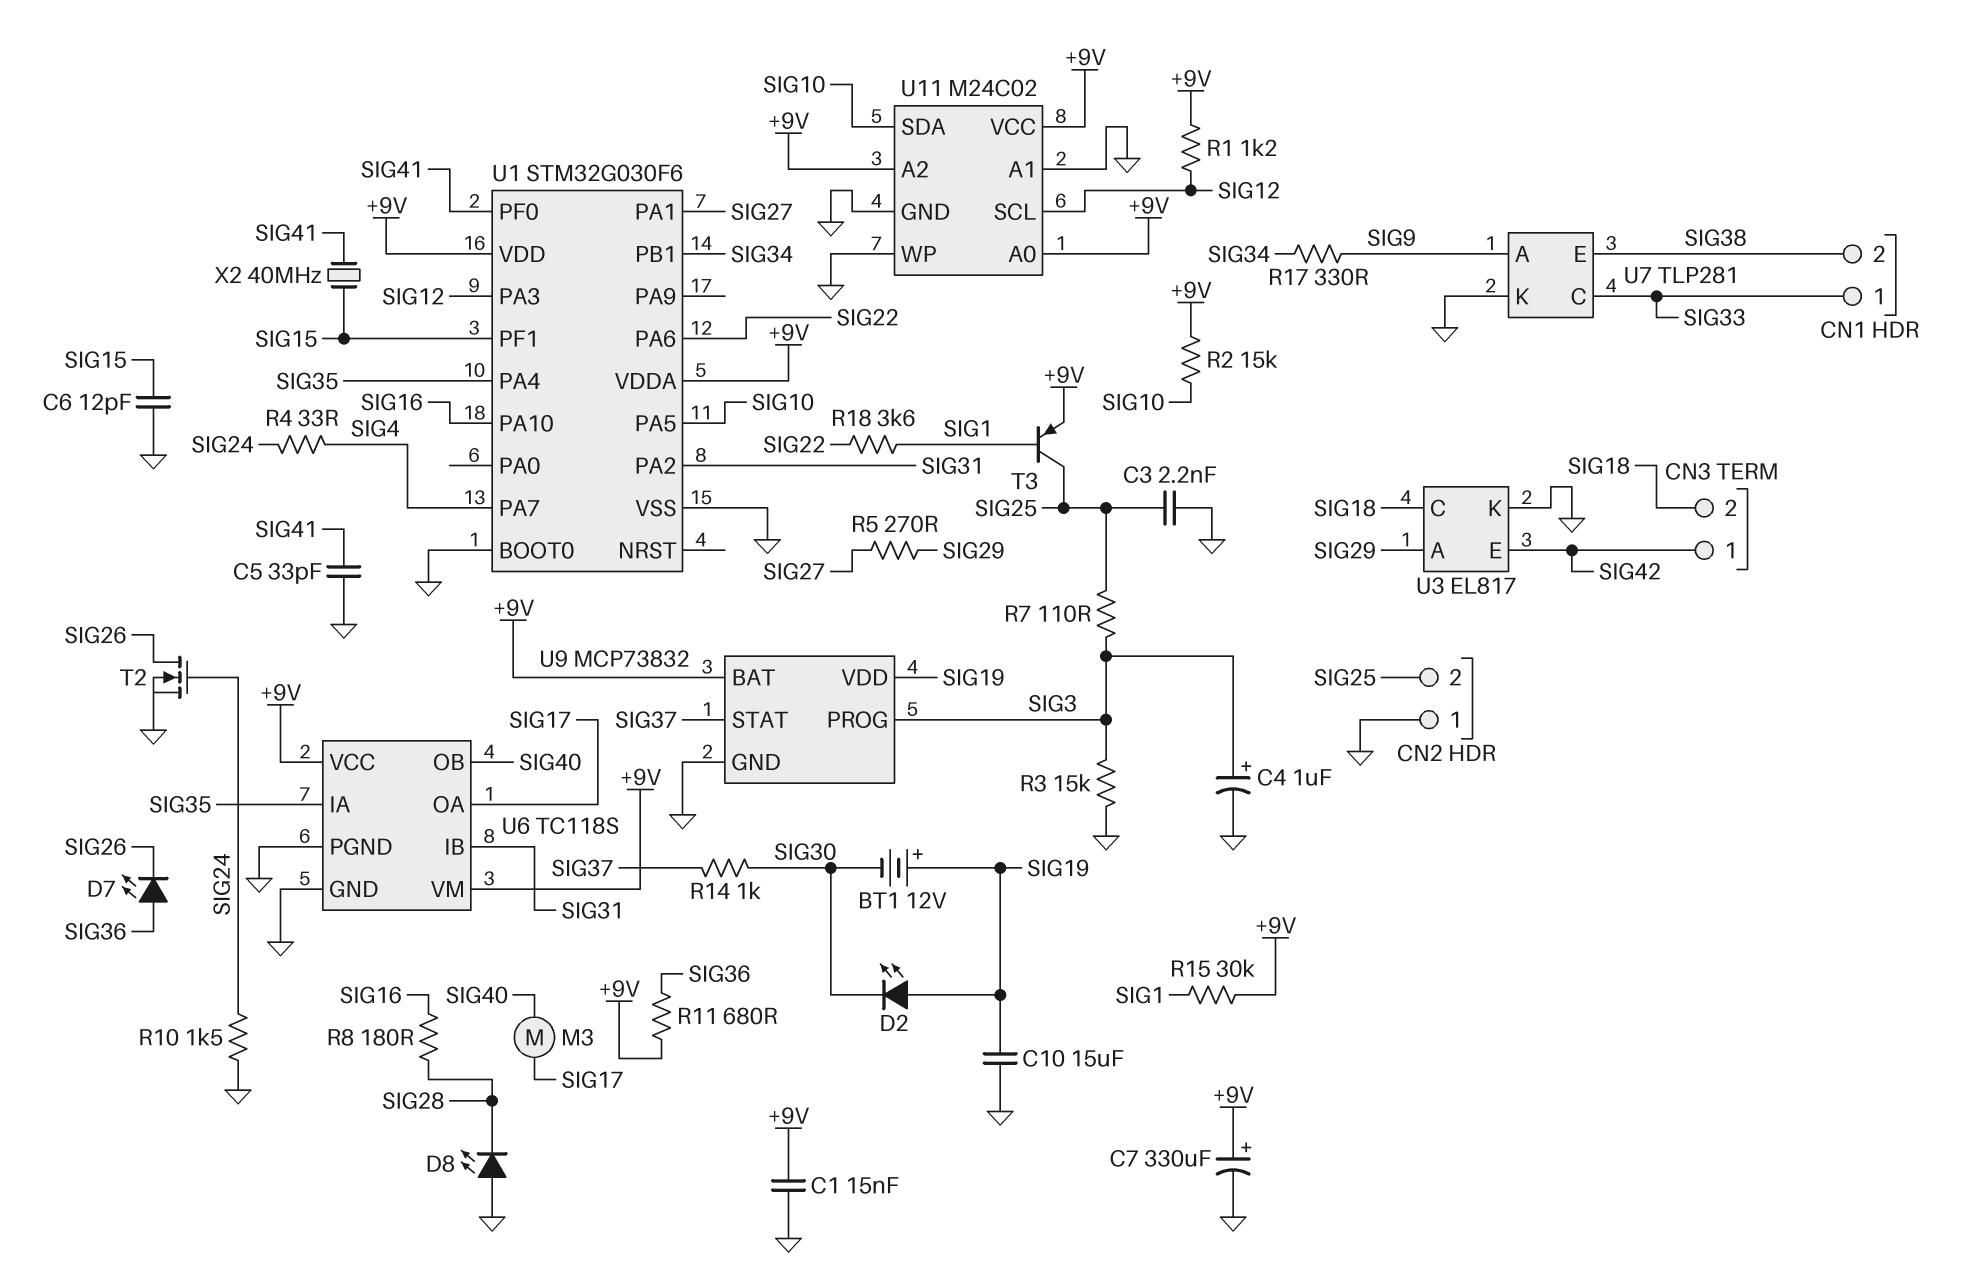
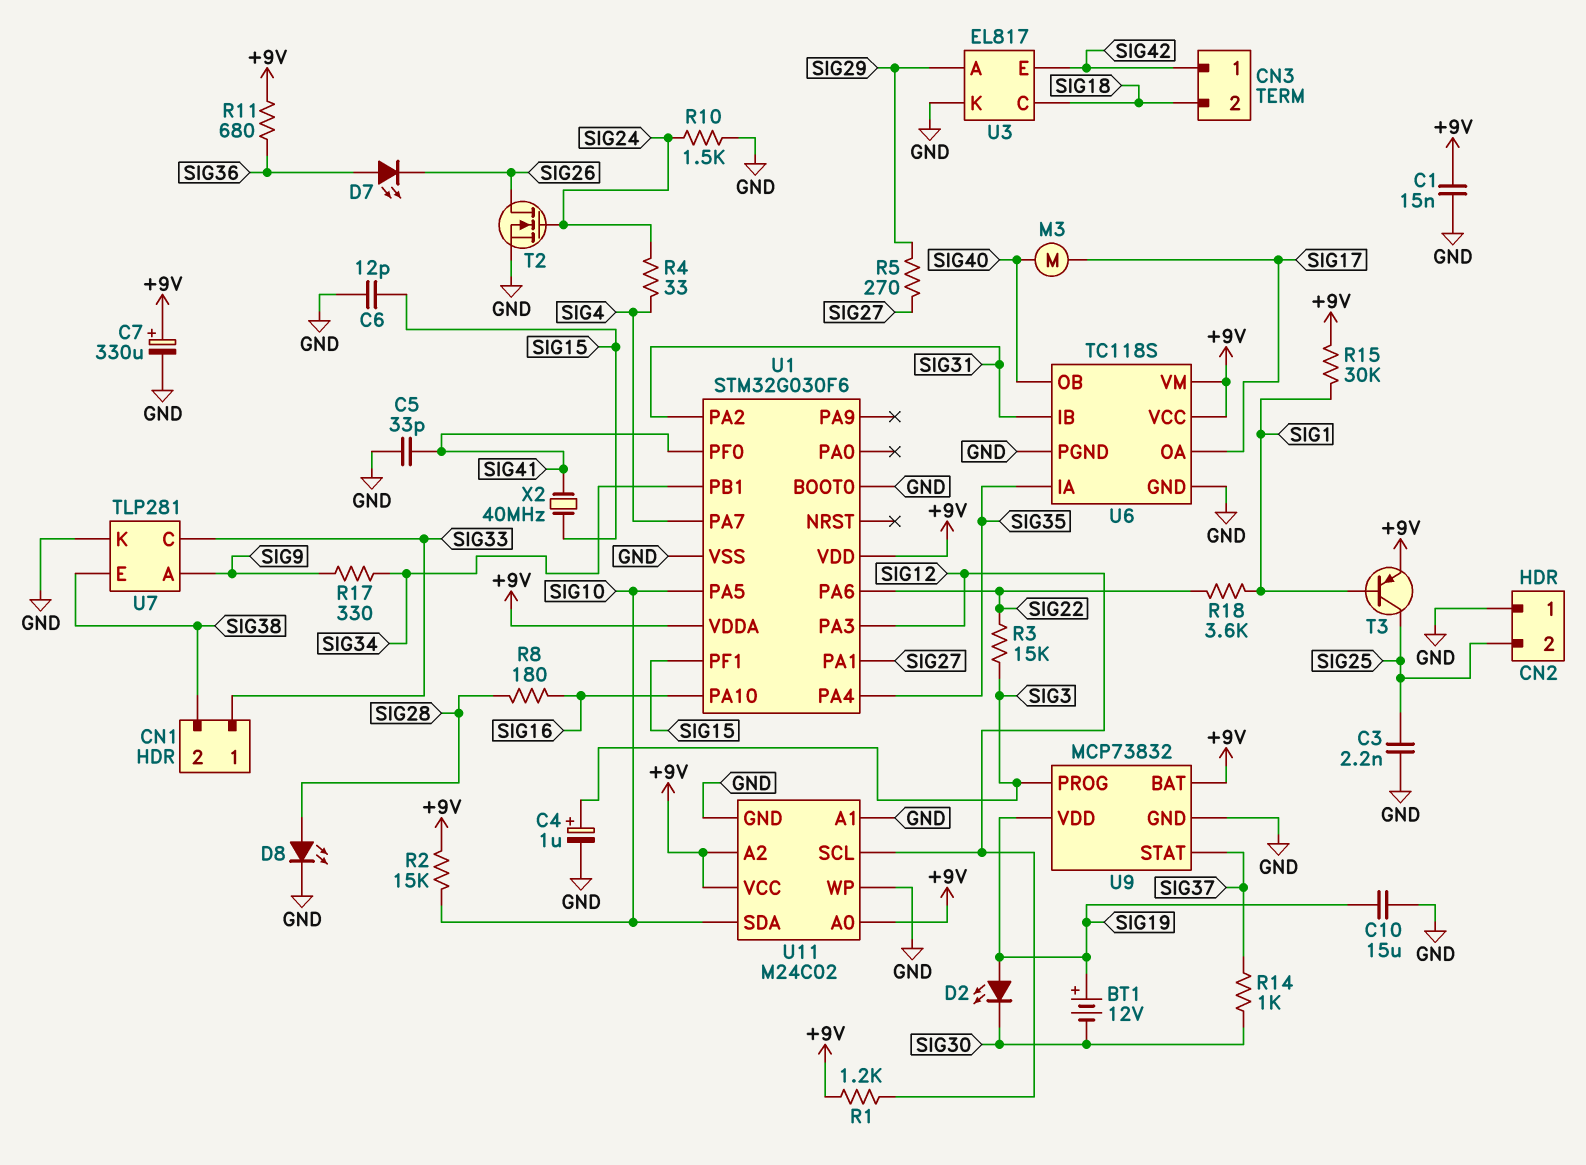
D8: LED (A GND, K SIG28) -> LED (A SIG28, K GND)
R3: 15k (GND, SIG3) -> 15k (SIG3, SIG22)
R7: 110 (SIG3, SIG25) -> none

